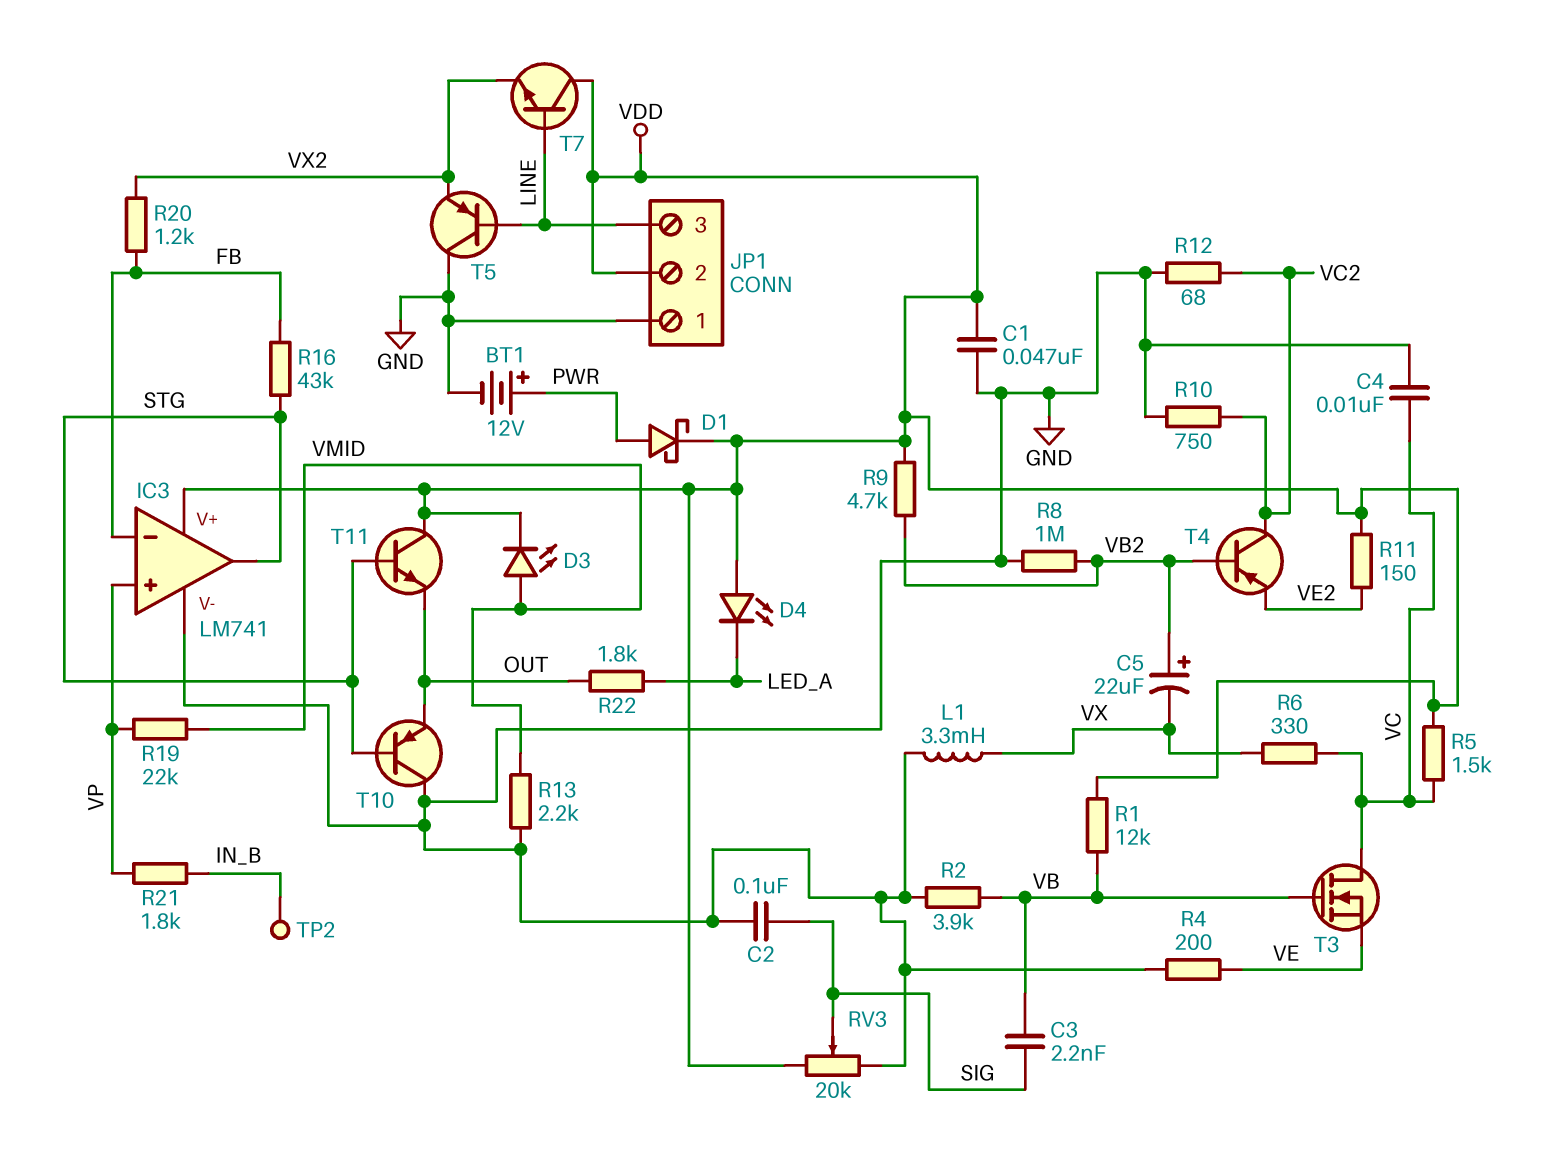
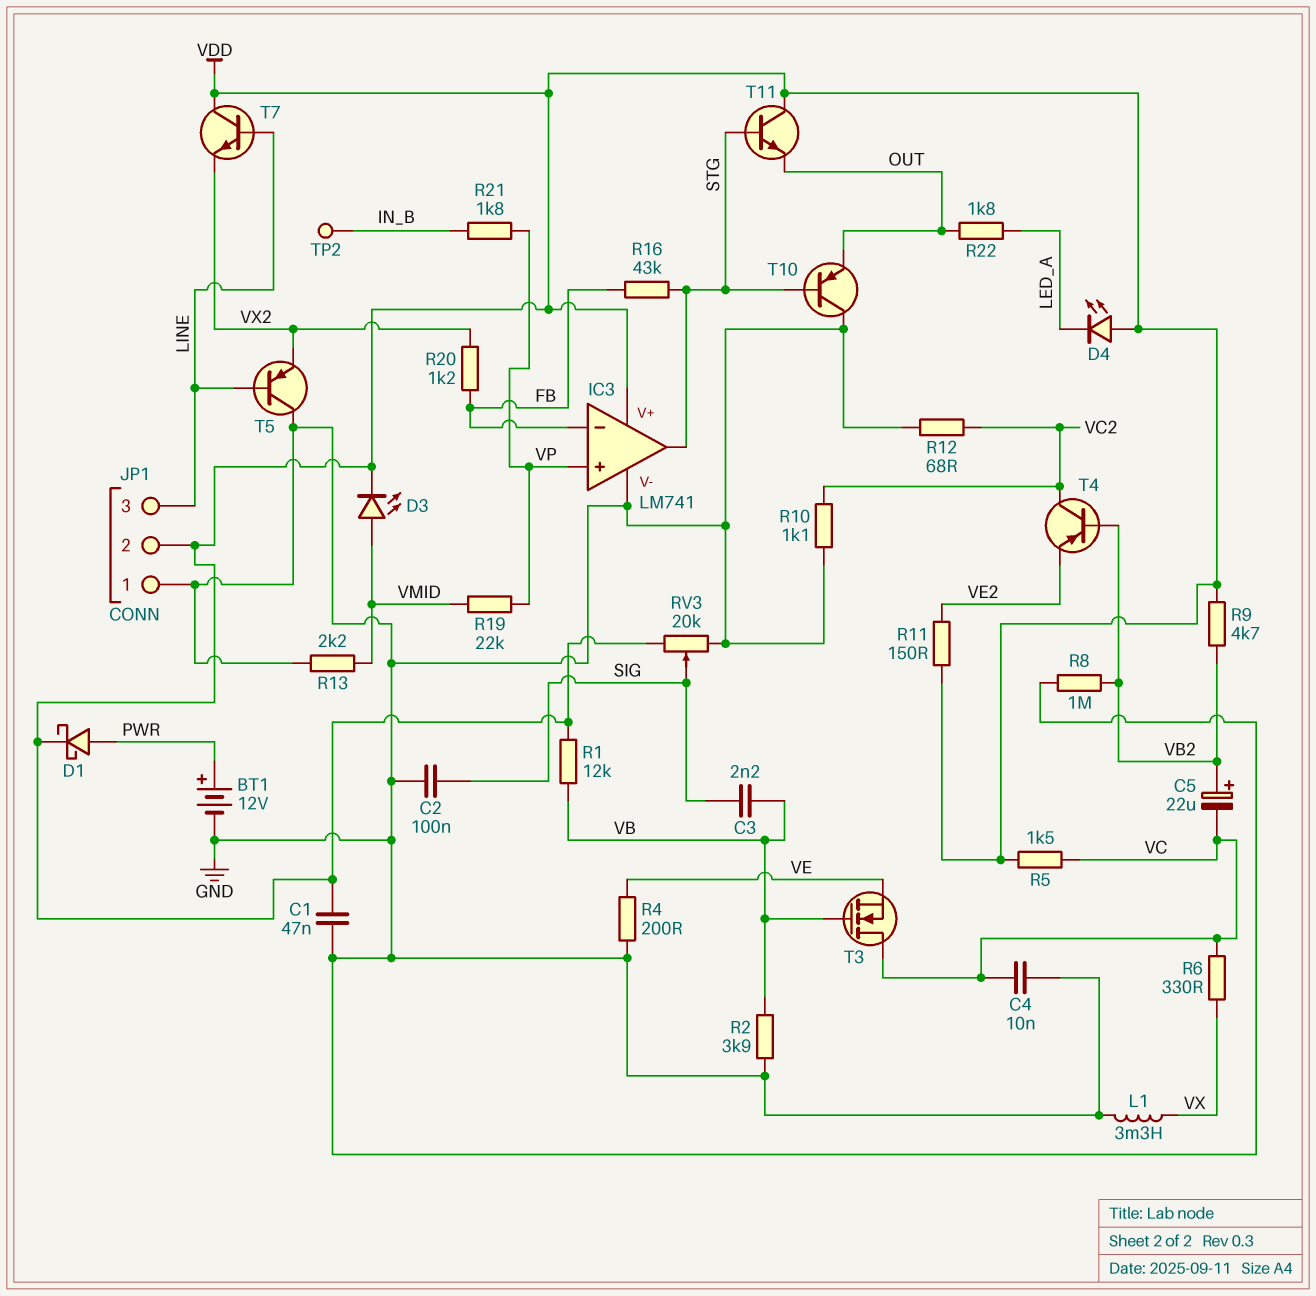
C5: 22uF (plus VB2, minus VX) -> 22uF (plus VB2, minus VC)
R10: 750 (GND, VC2) -> 1.1k (GND, VC2)

